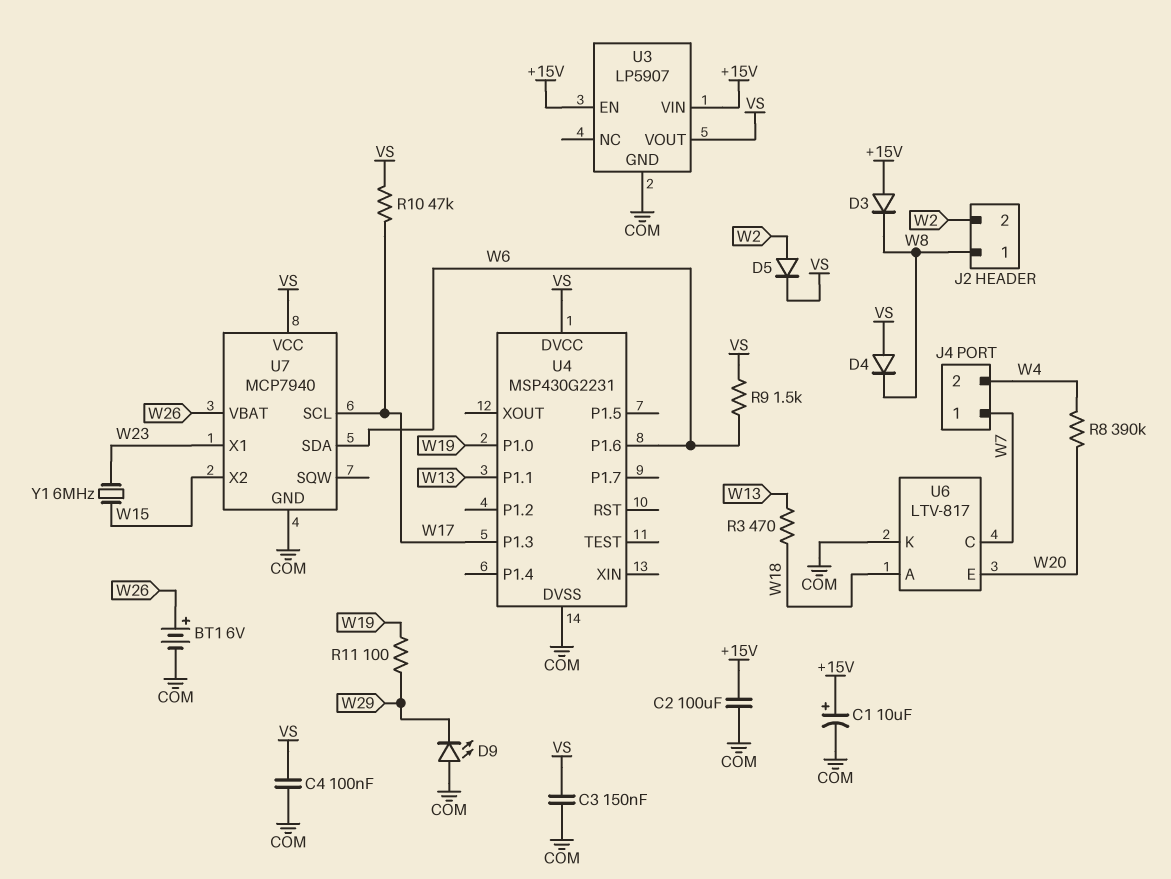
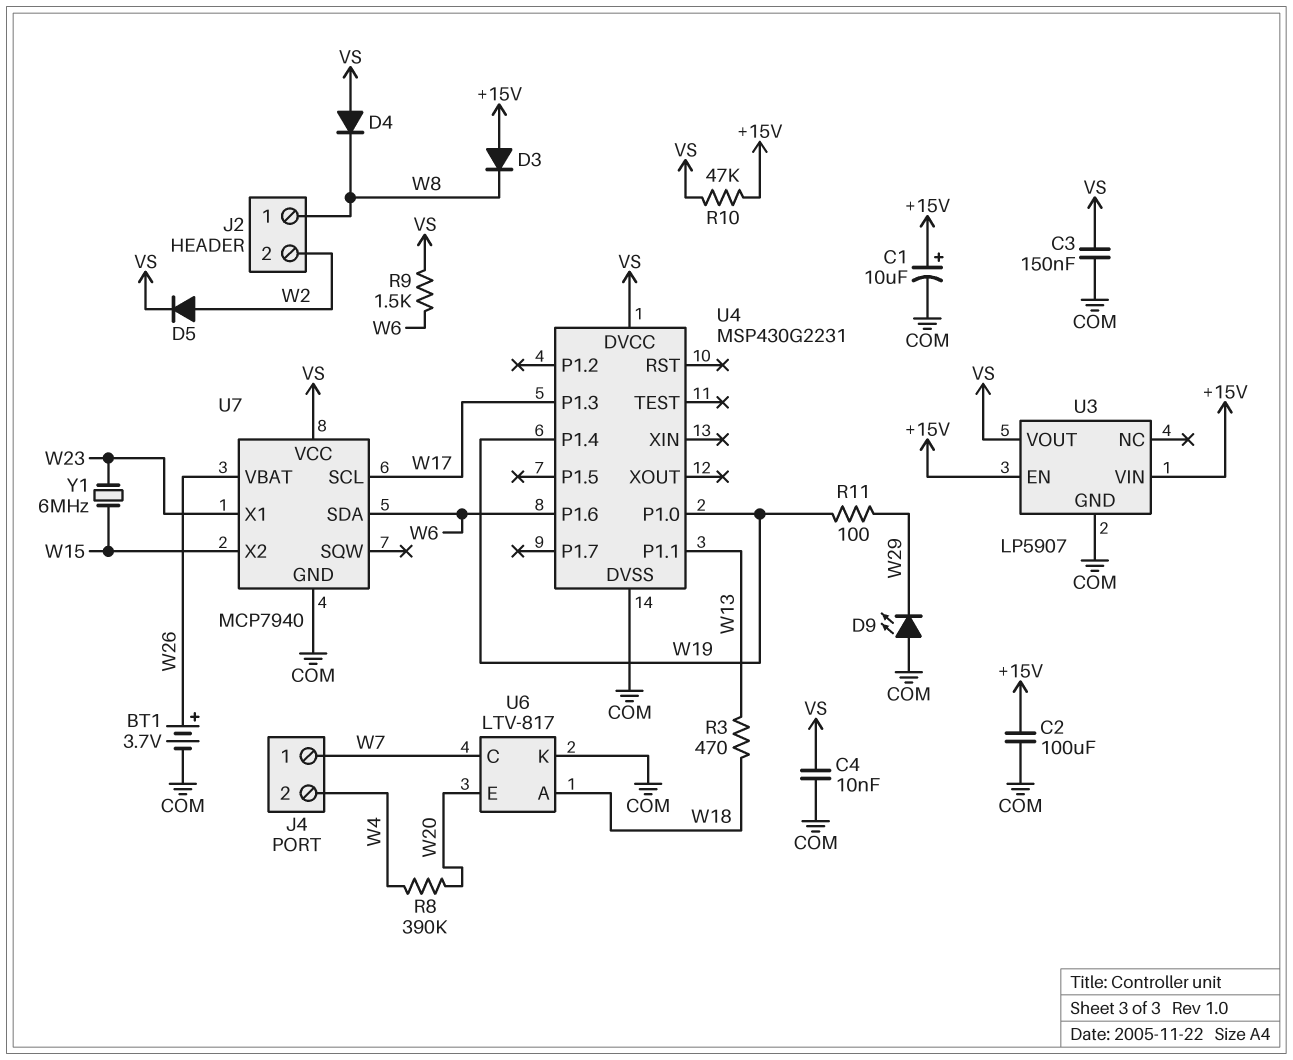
BT1: 6V (plus W26, minus COM) -> 3.7V (plus W26, minus COM)
C4: 100nF (COM, VS) -> 10nF (COM, VS)
R10: 47k (VS, W17) -> 47k (+15V, VS)
U4 pin P1.4: none -> W19

